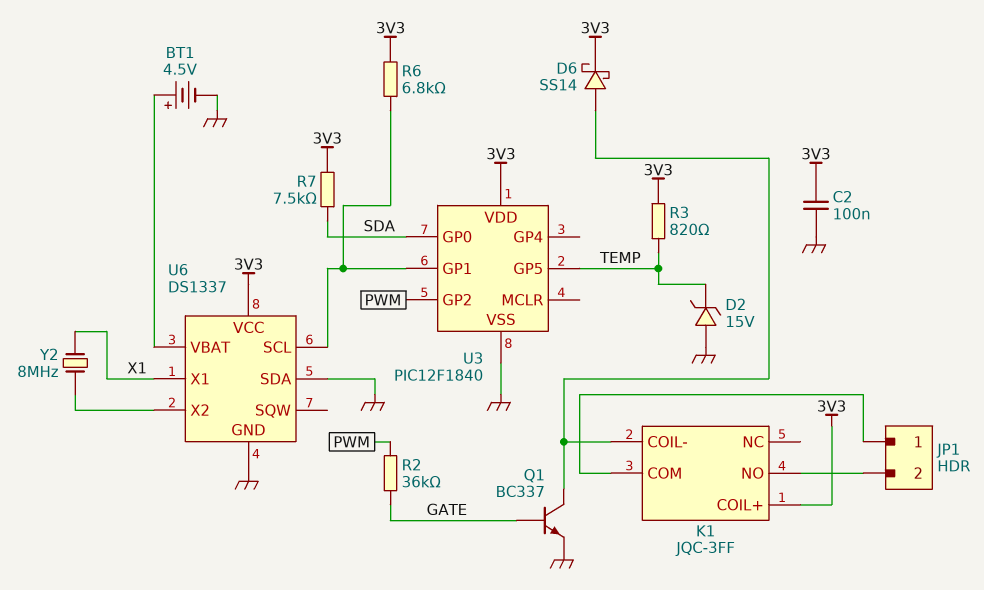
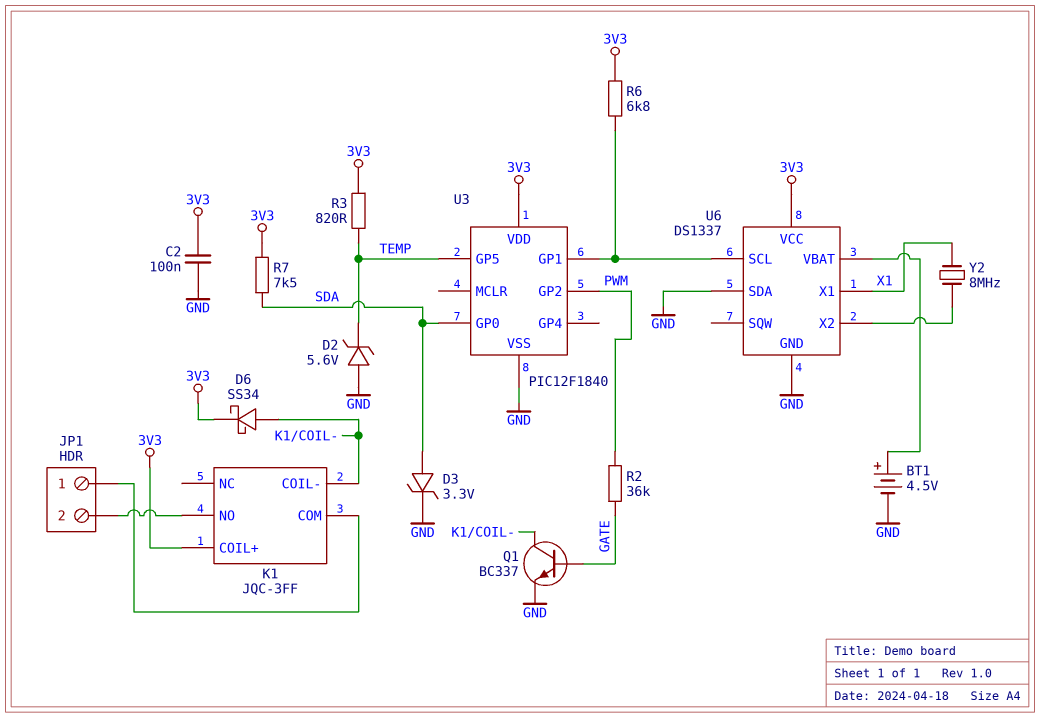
D2: zener 15V (A GND, K TEMP) -> zener 5.6V (A GND, K TEMP)
D3: none -> zener 3.3V (A SDA, K GND)
D6: schottky SS14 (A K1/COIL-, K 3V3) -> schottky SS34 (A K1/COIL-, K 3V3)

